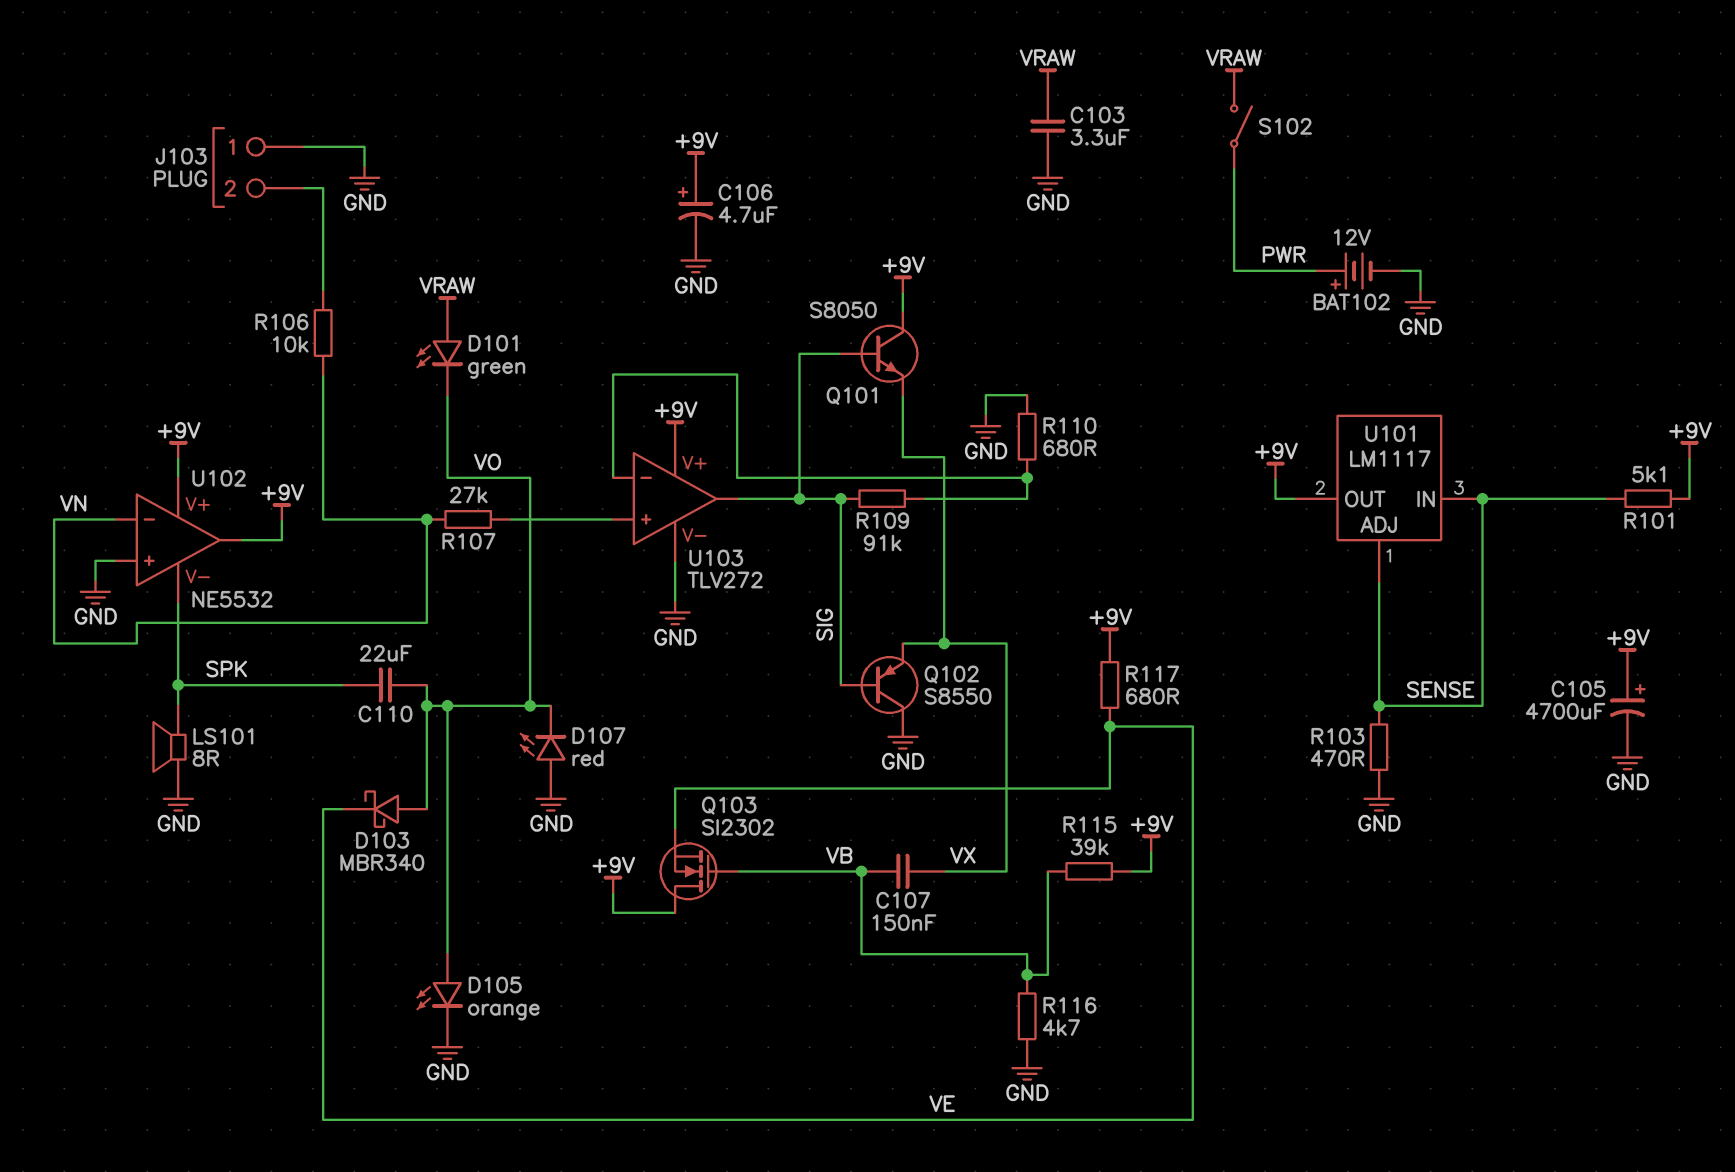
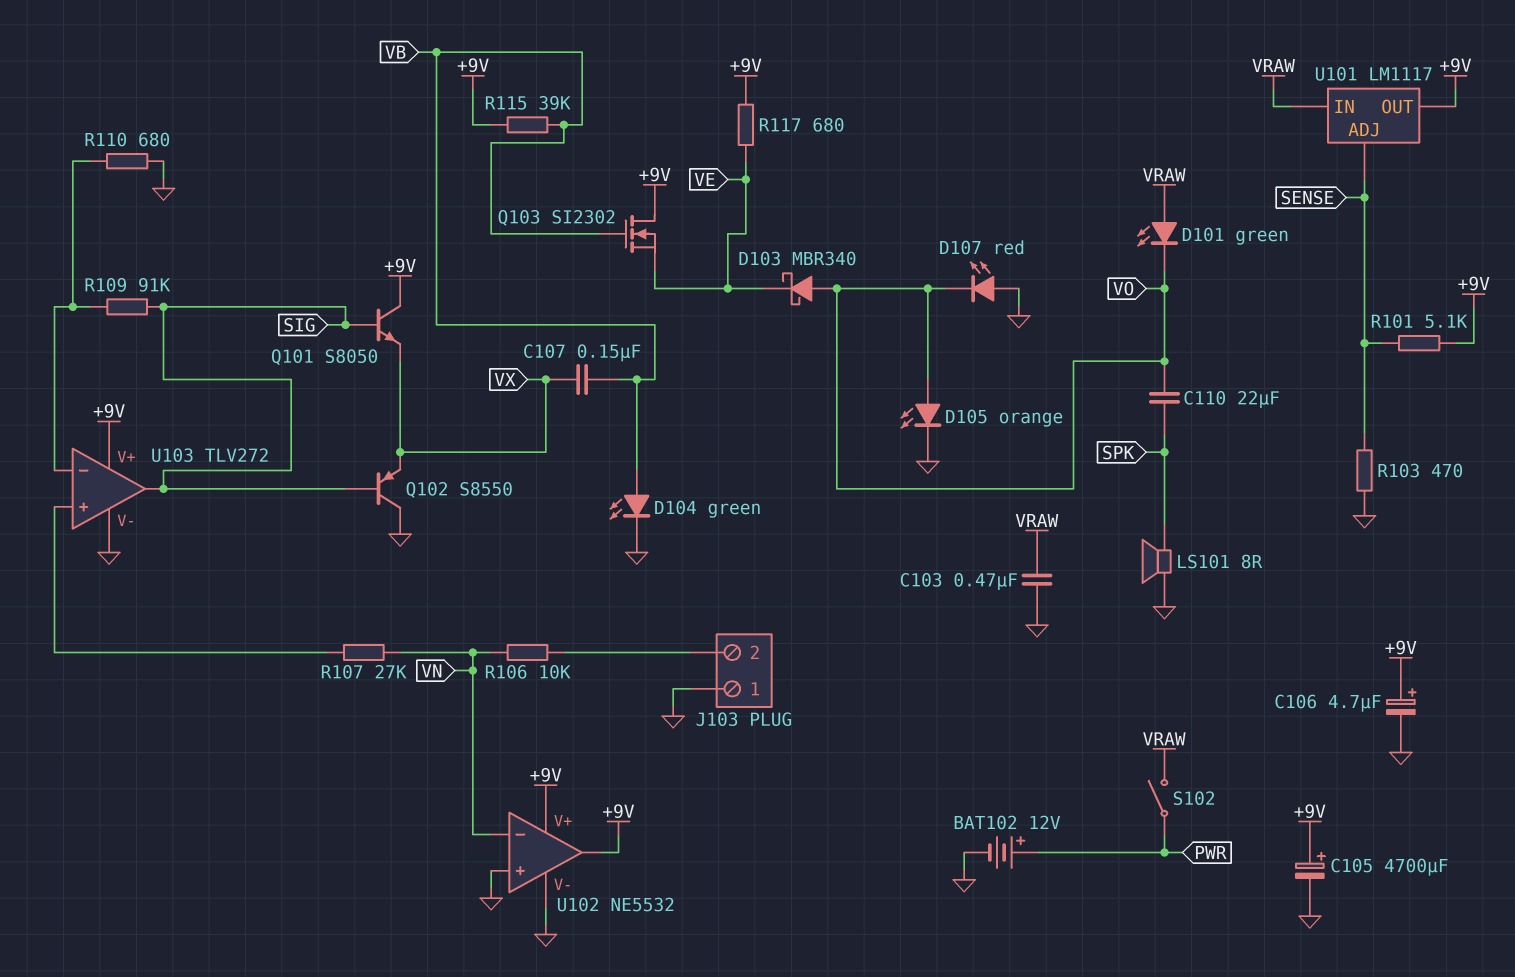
C103: 3.3uF (GND, VRAW) -> 470nF (GND, VRAW)
D104: none -> LED green (A VB, K GND)
R116: 4.7k (GND, VB) -> none
U101 pin IN: SENSE -> VRAW
U102 pin V-: SPK -> GND

